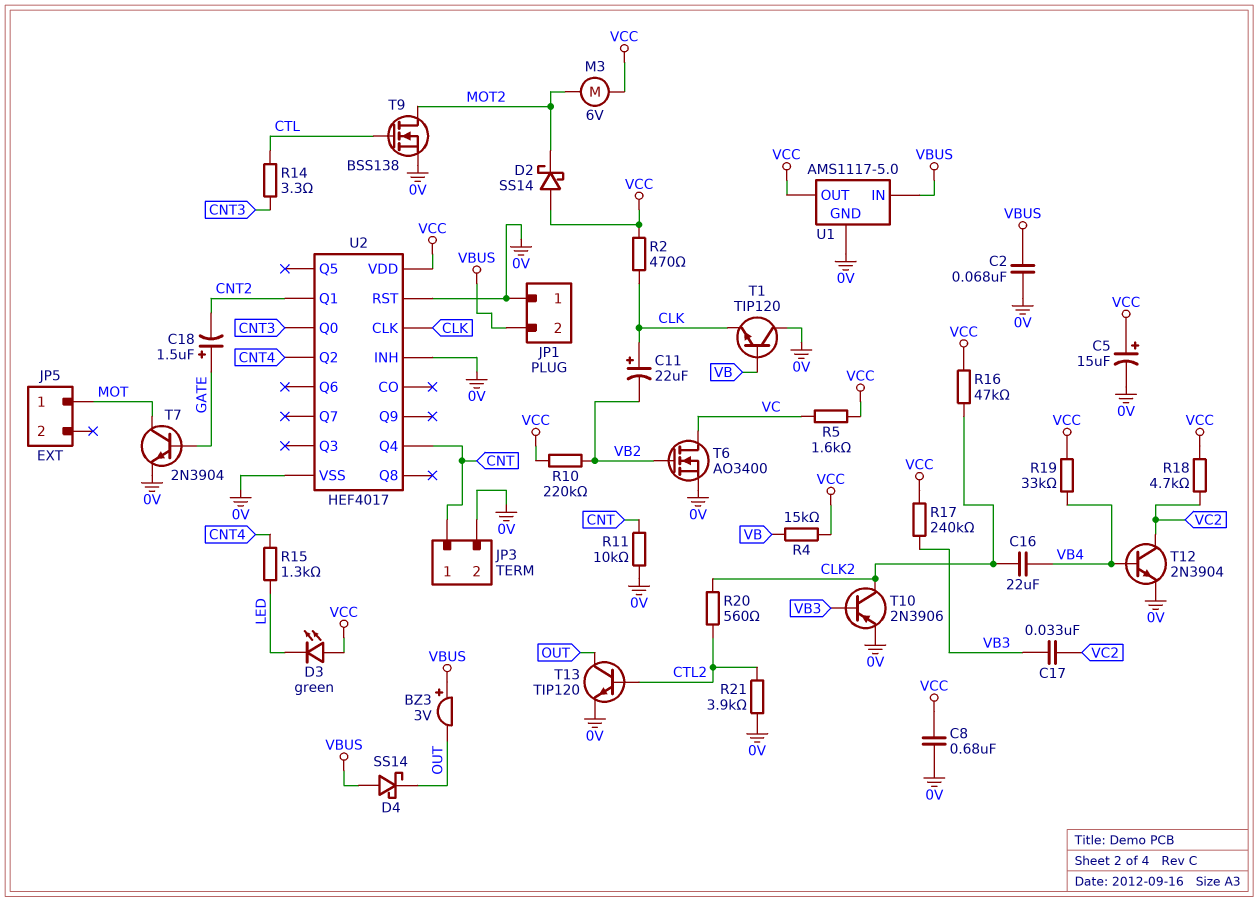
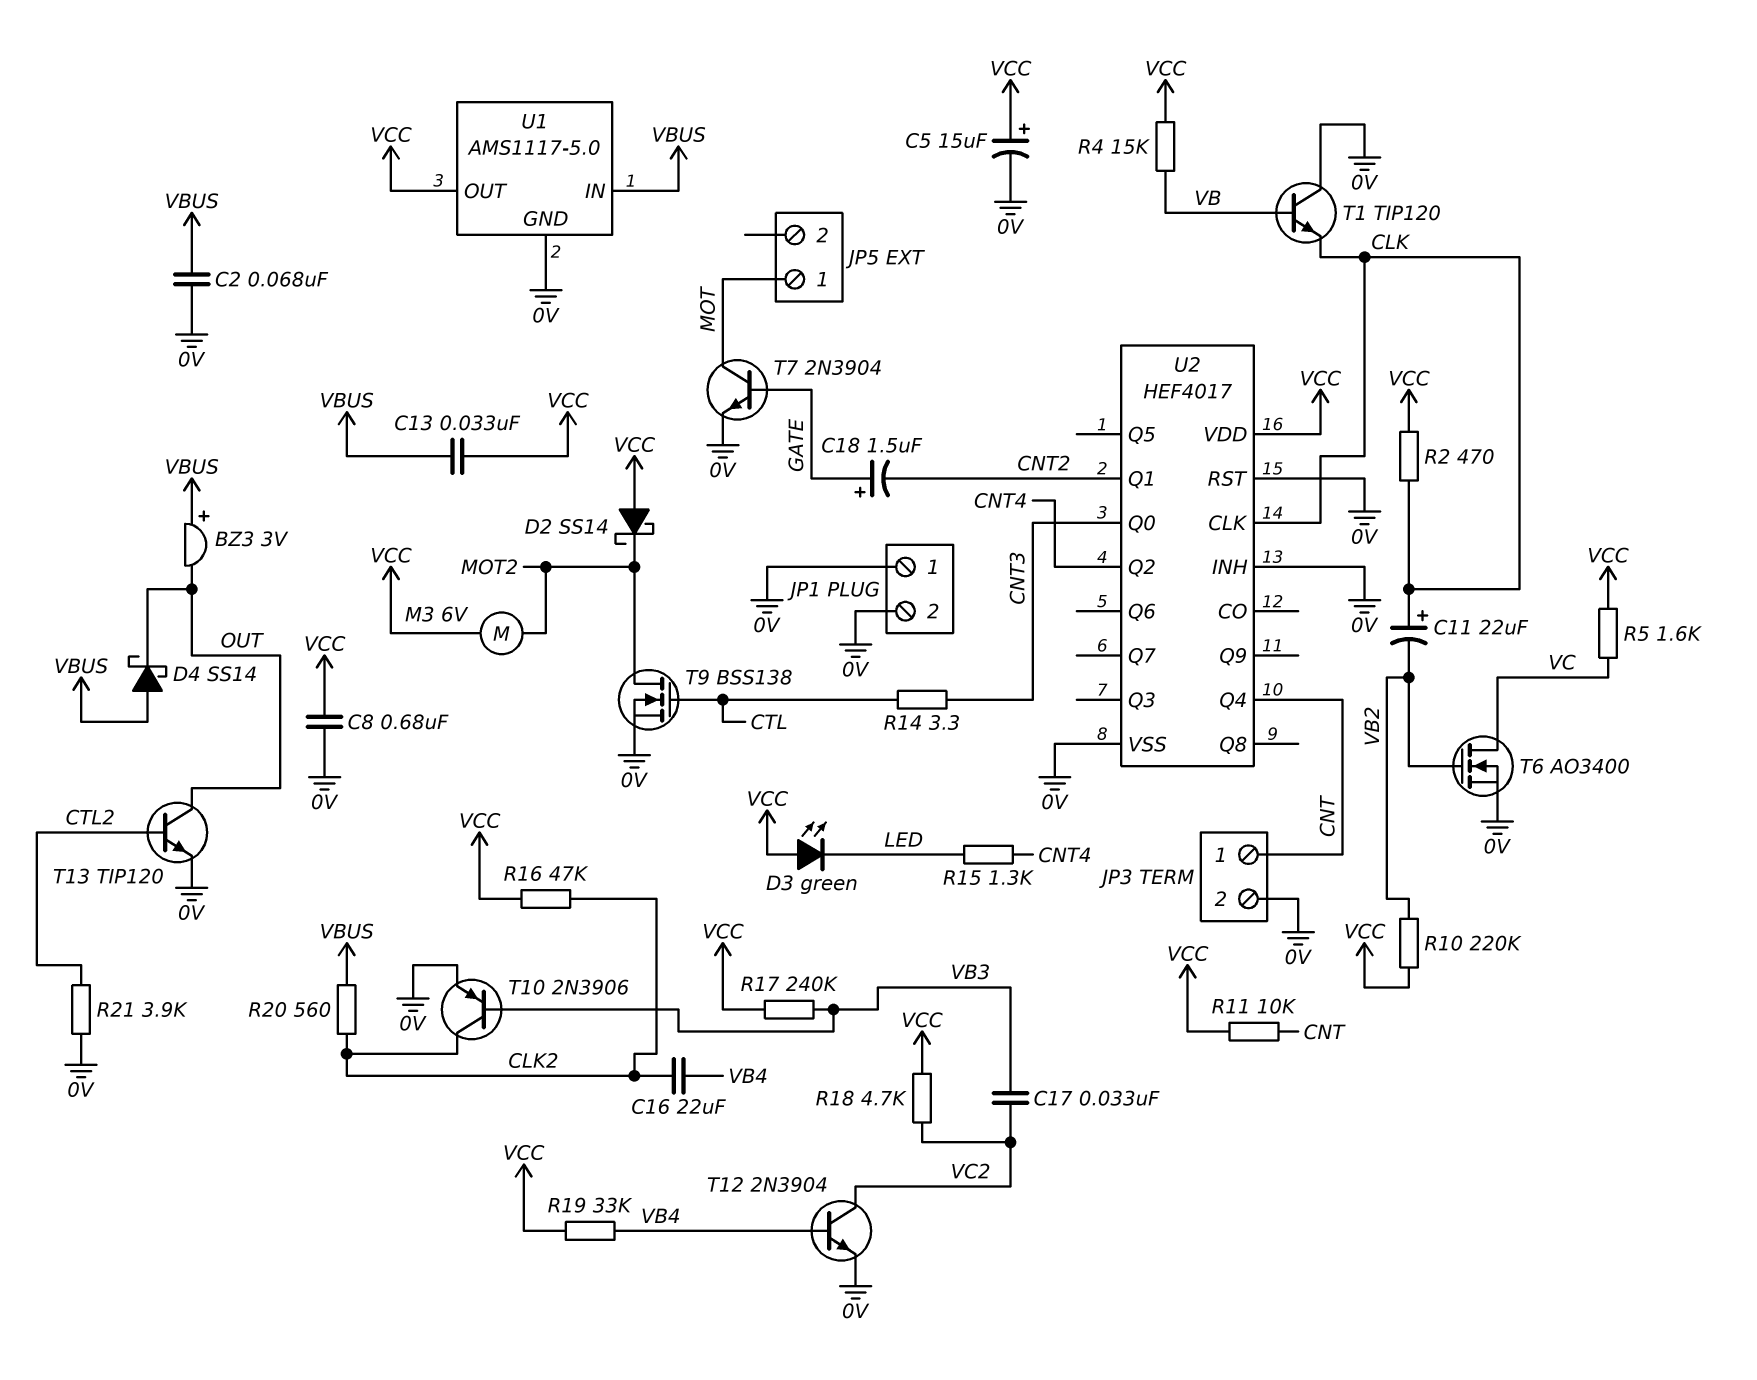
C13: none -> 33nF (VBUS, VCC)
JP1 pin 2: VBUS -> 0V
R11: 10k (0V, CNT) -> 10k (CNT, VCC)
R20: 560 (CLK2, CTL2) -> 560 (CLK2, VBUS)

